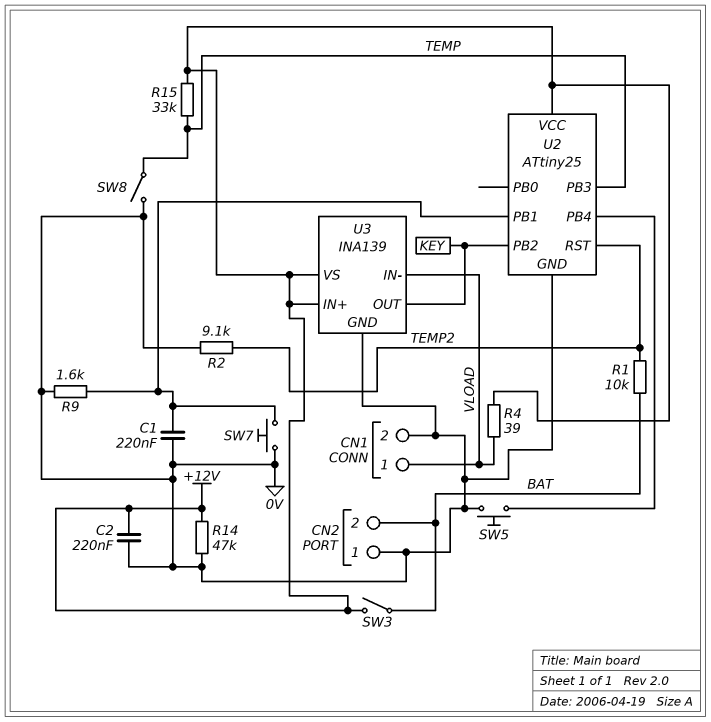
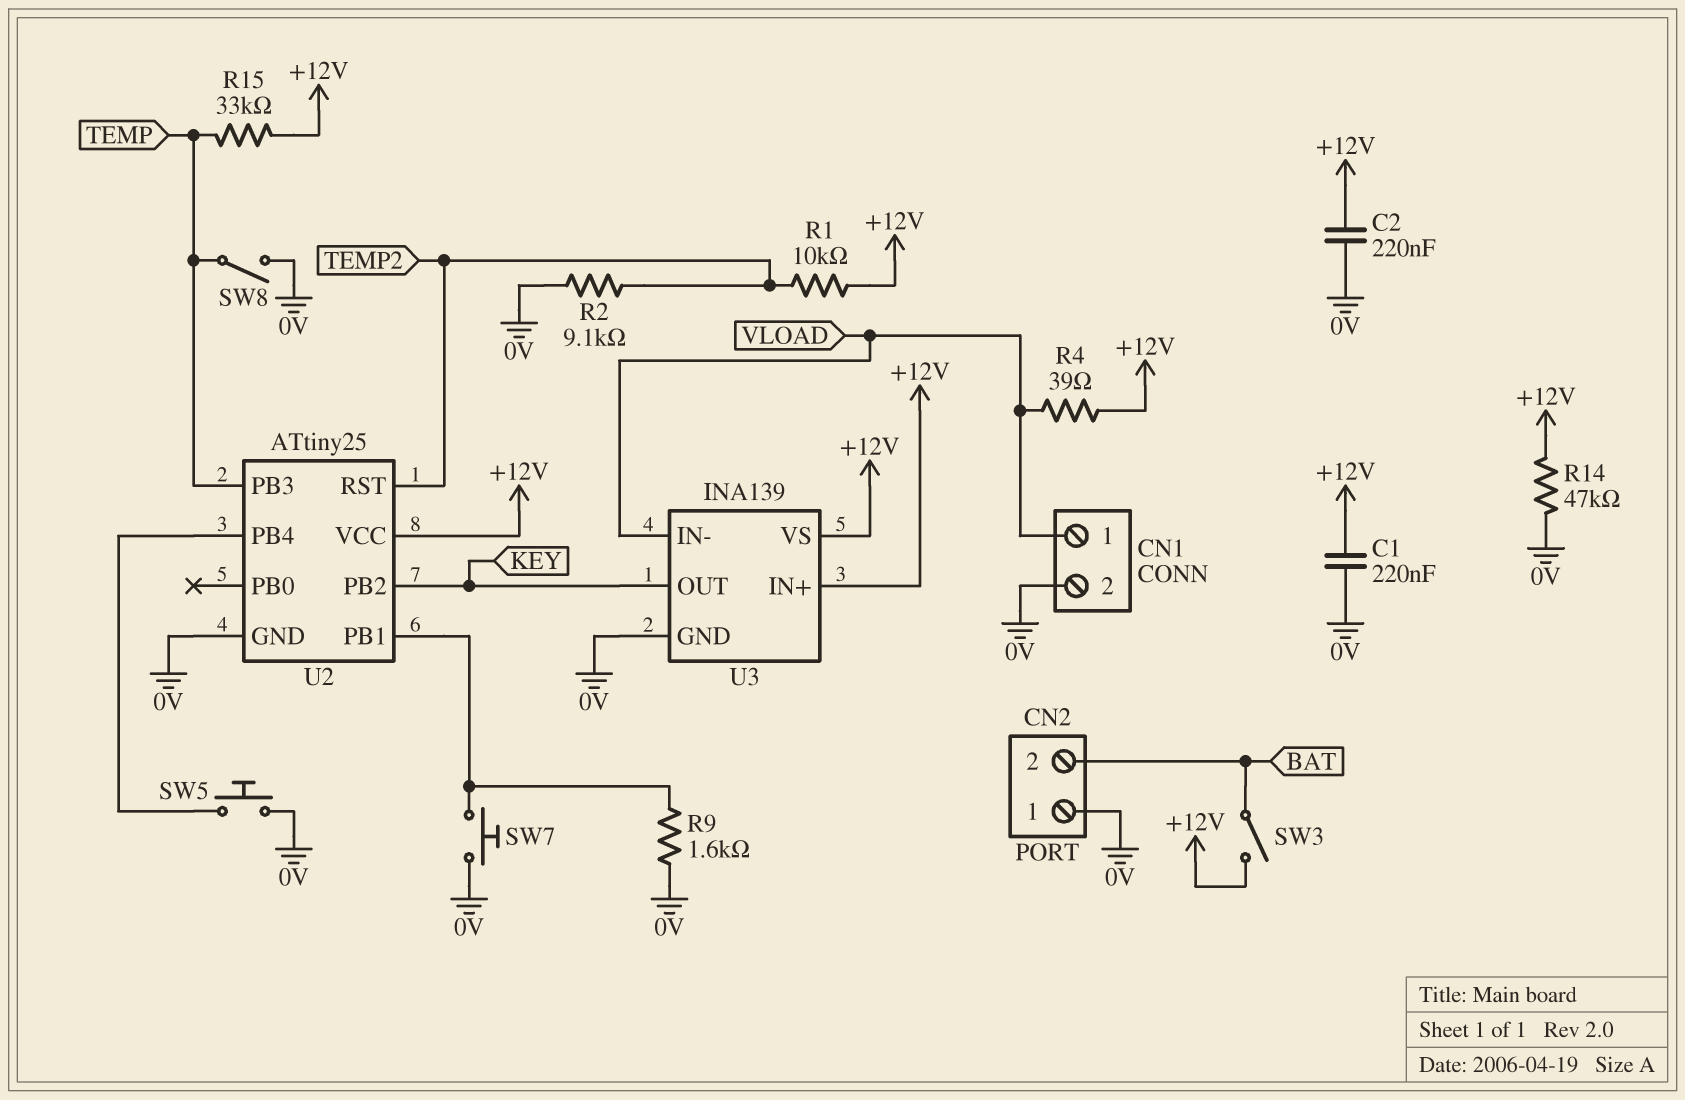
C1: 220nF (0V, U2/PB1) -> 220nF (+12V, 0V)
R1: 10k (BAT, TEMP2) -> 10k (+12V, TEMP2)

